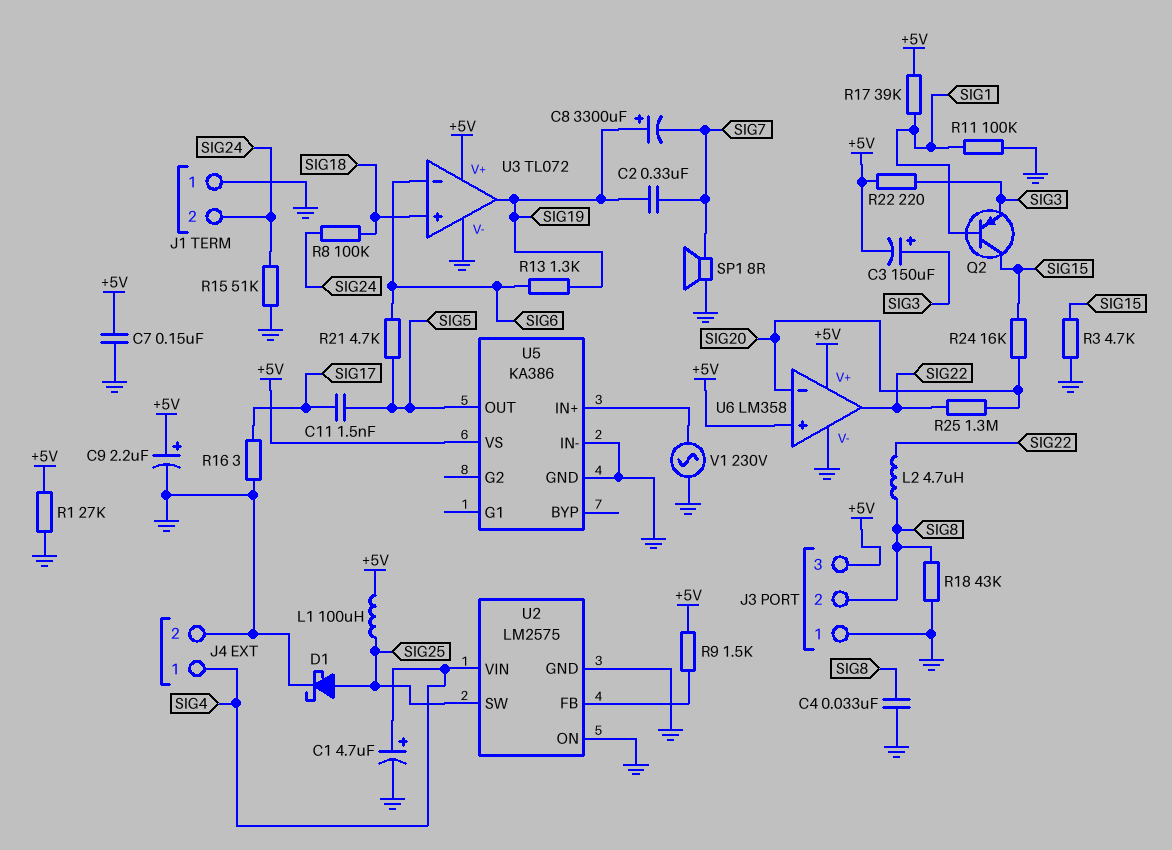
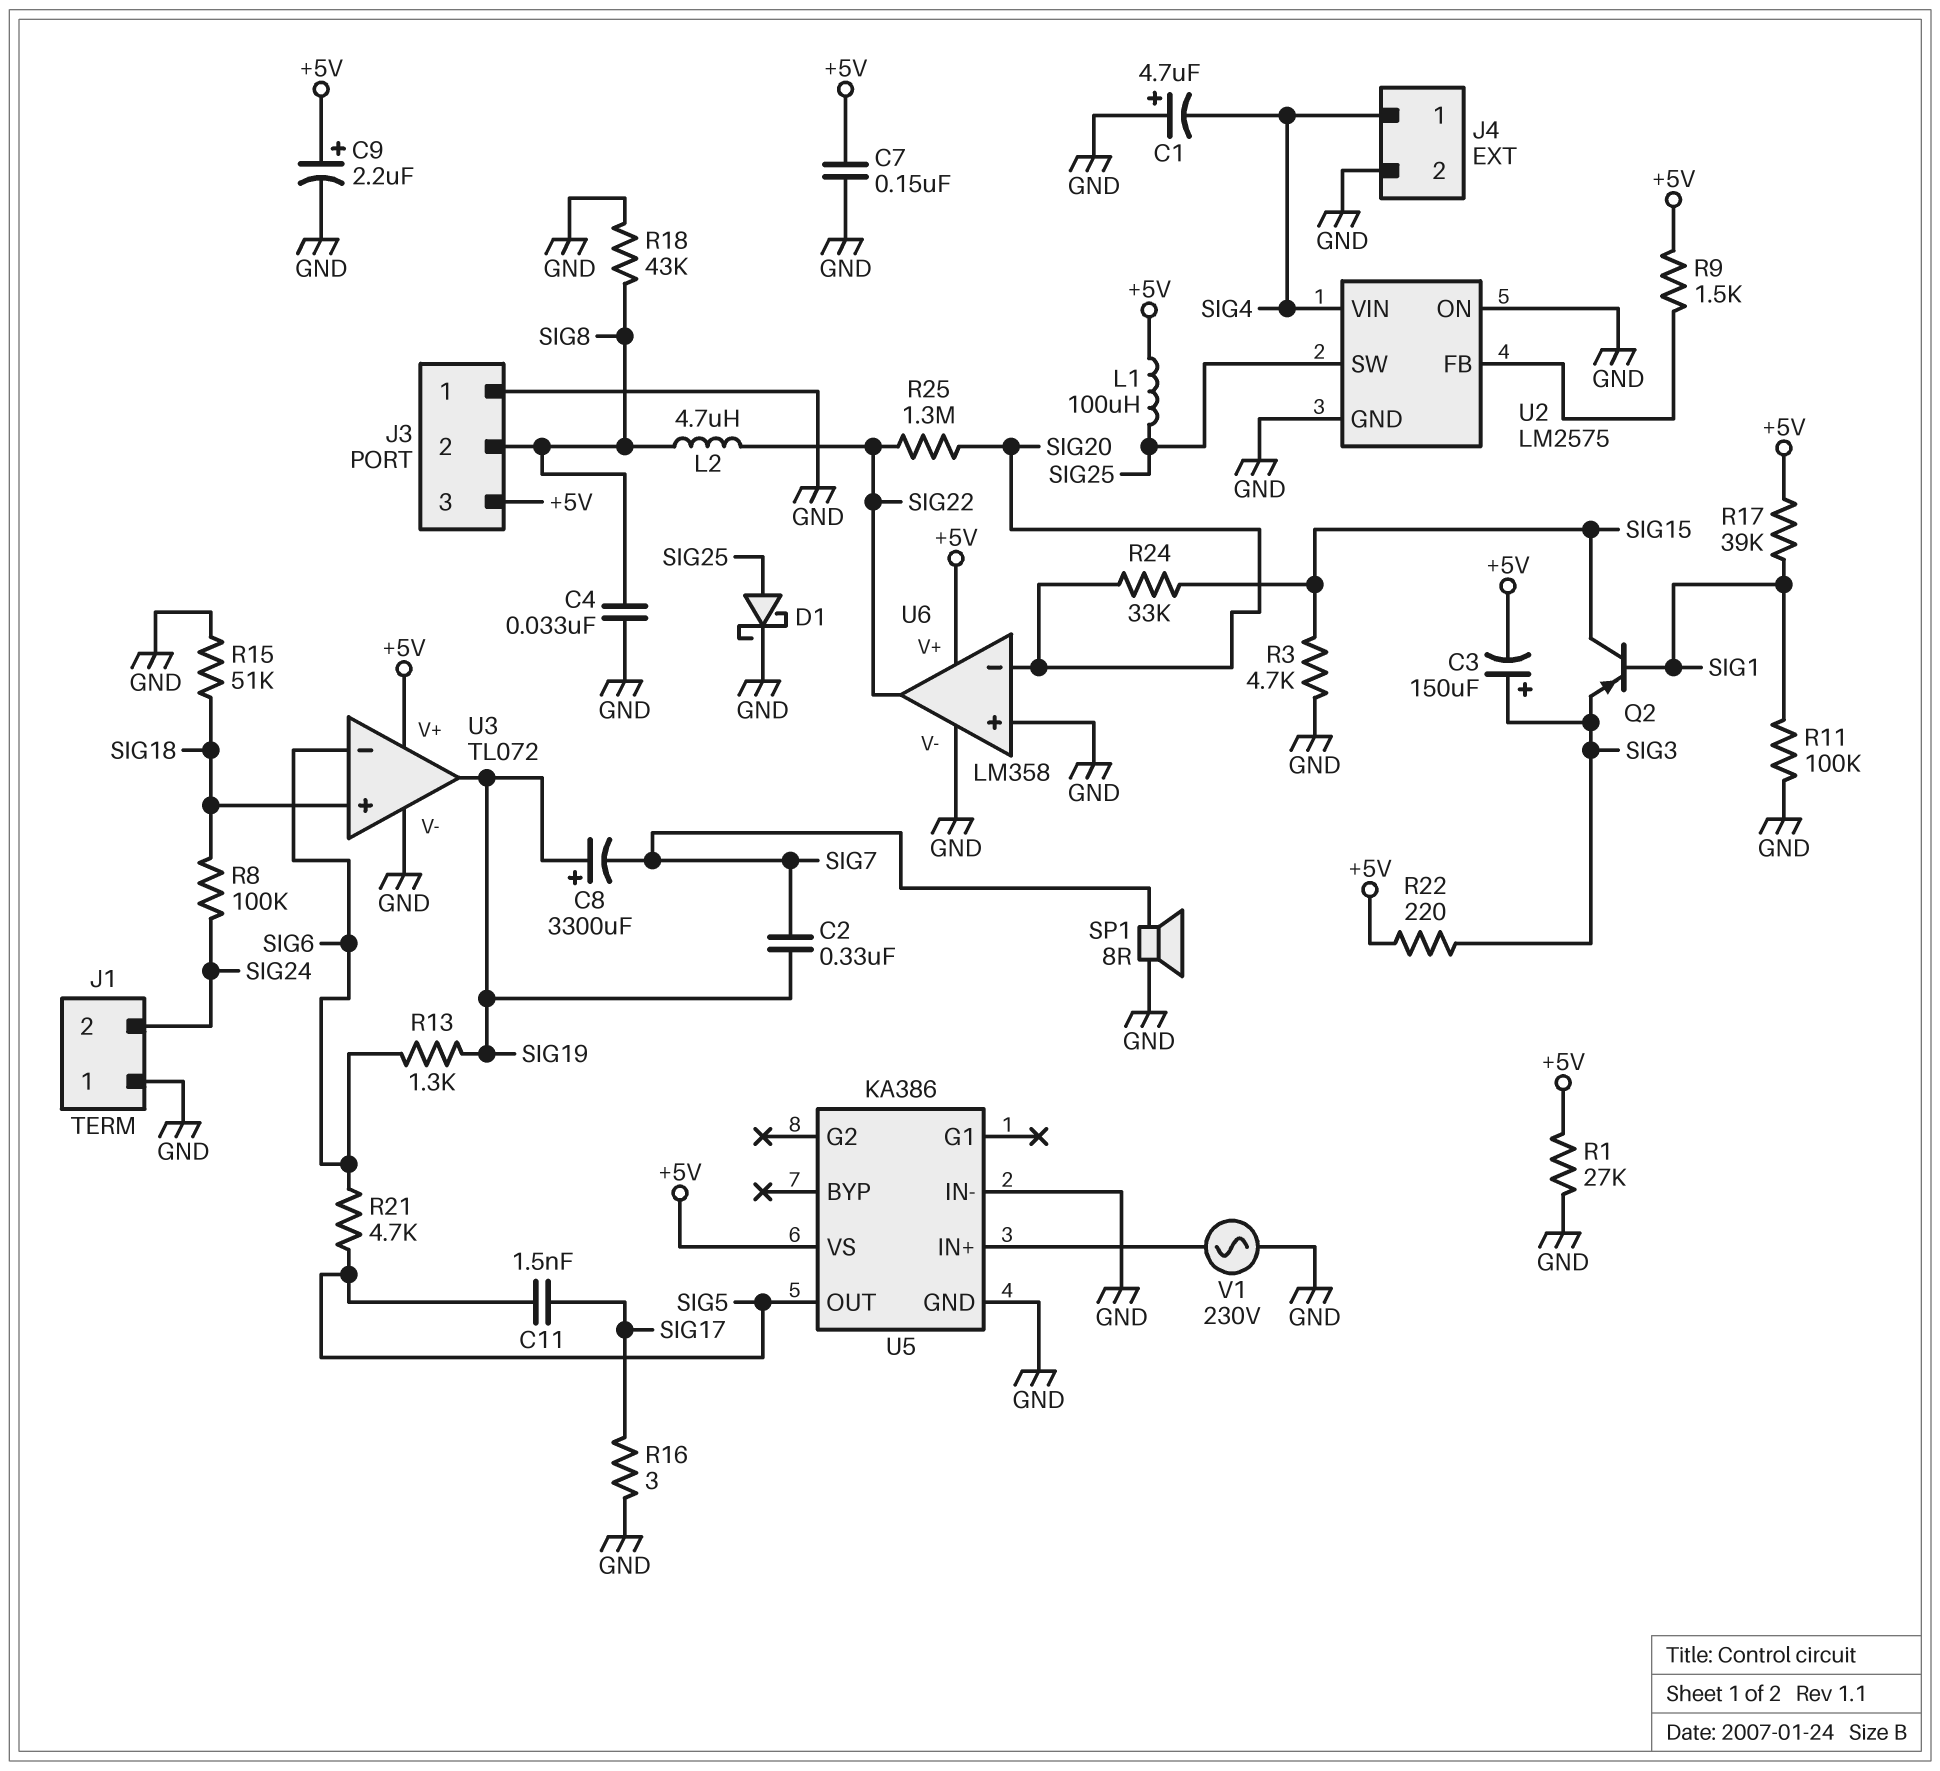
C1: 4.7uF (plus SIG4, minus GND) -> 4.7uF (plus GND, minus SIG4)
R15: 51k (GND, SIG24) -> 51k (GND, SIG18)
R24: 16k (SIG15, SIG20) -> 33k (SIG15, SIG20)
U6 pin in+: +5V -> GND

